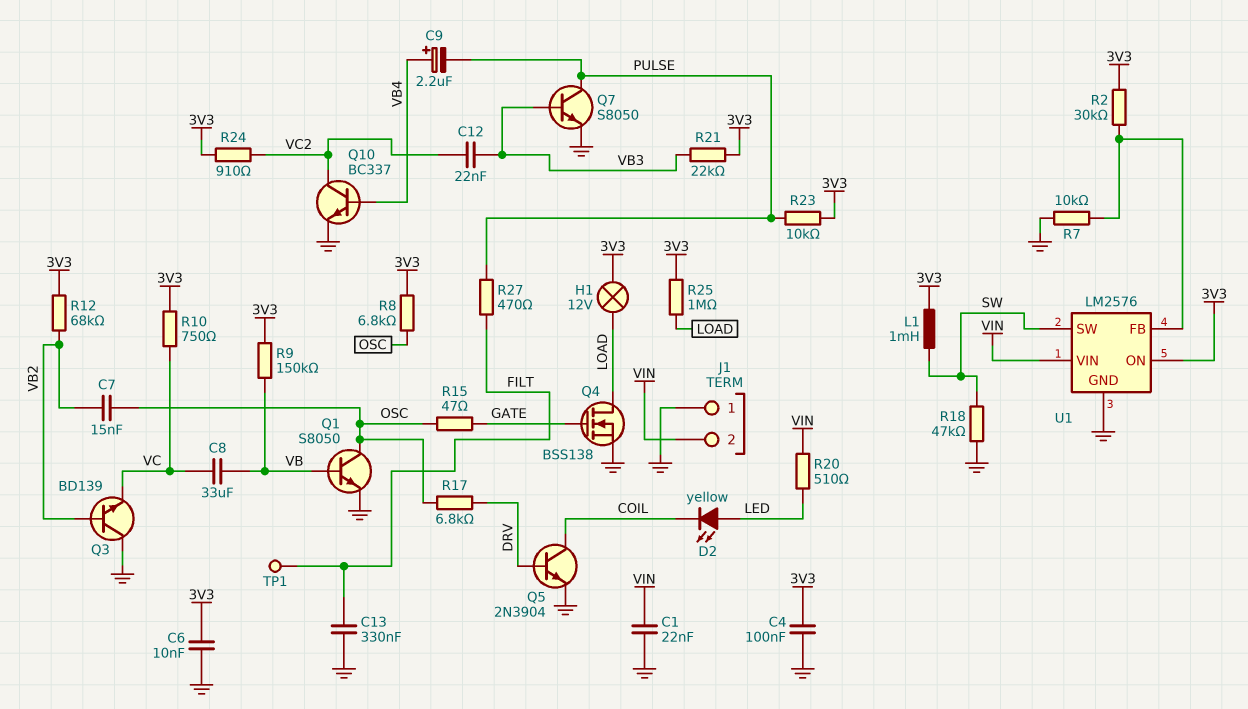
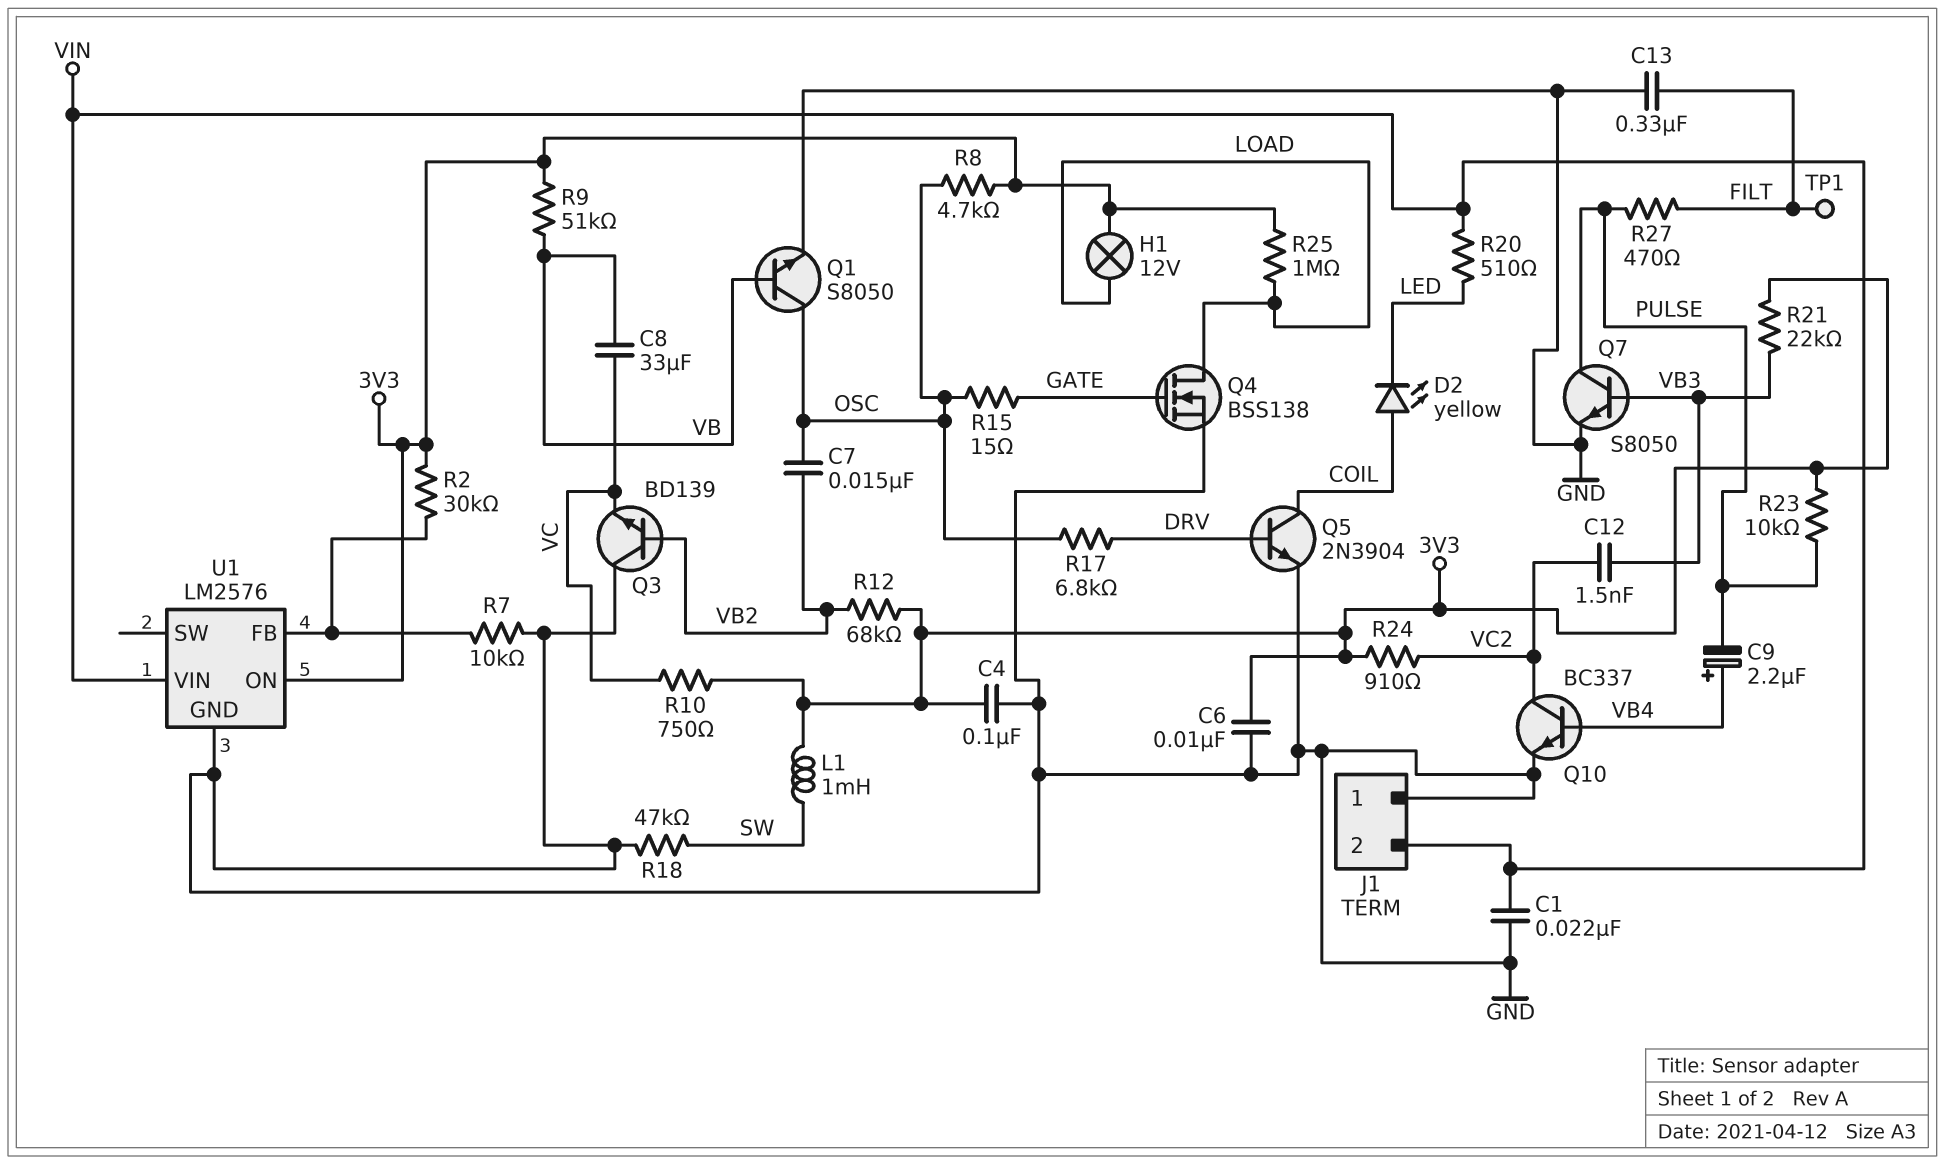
C12: 22nF (VB3, VC2) -> 1.5nF (VB3, VC2)
D2: LED yellow (A LED, K COIL) -> LED yellow (A COIL, K LED)
R8: 6.8k (3V3, OSC) -> 4.7k (3V3, OSC)
R9: 150k (3V3, VB) -> 51k (3V3, VB)
R15: 47 (GATE, OSC) -> 15 (GATE, OSC)
U1 pin SW: SW -> none

